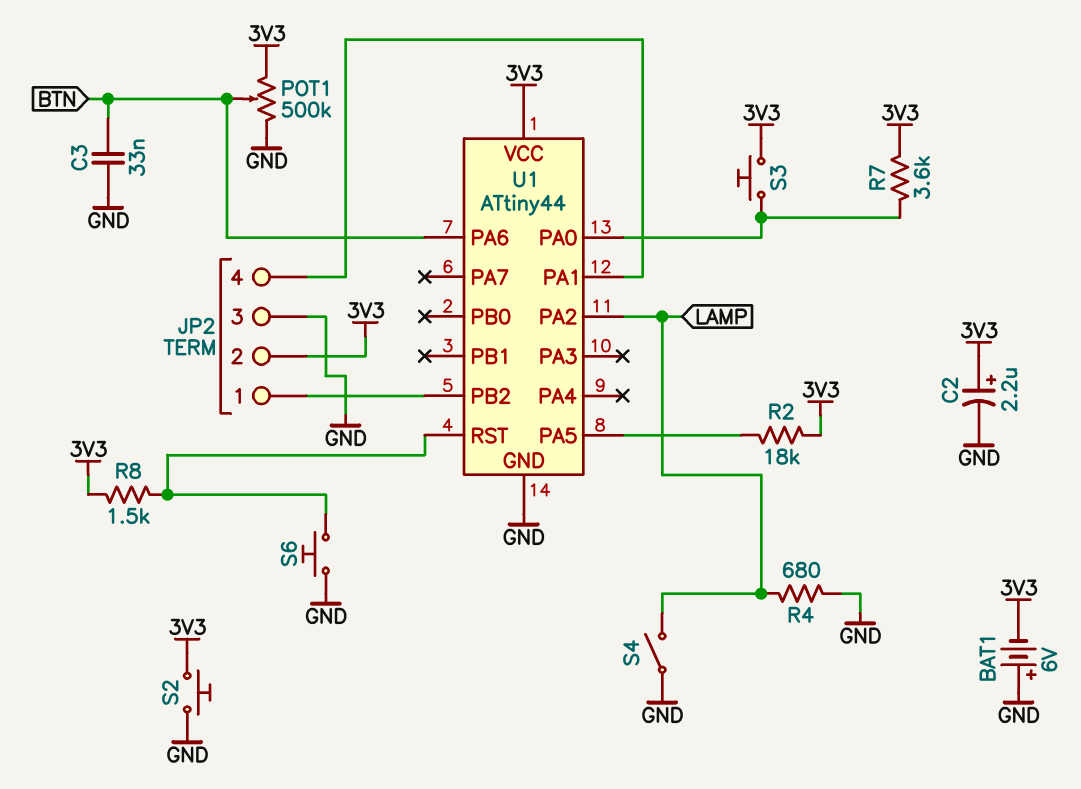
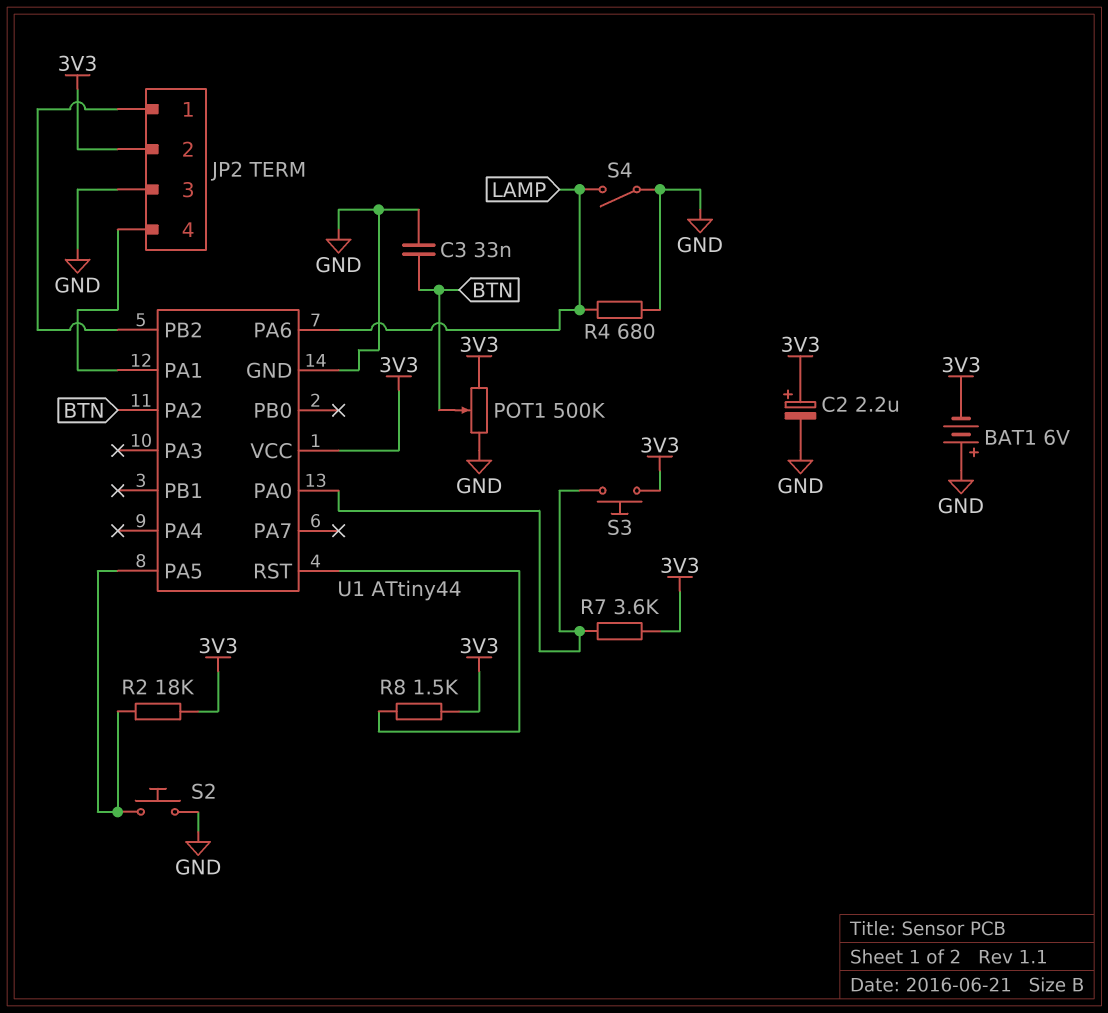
S2: button (3V3, GND) -> button (GND, U1/PA5)
S6: button (GND, U1/RST) -> none
U1 pin PA2: LAMP -> BTN
U1 pin PA6: BTN -> LAMP

